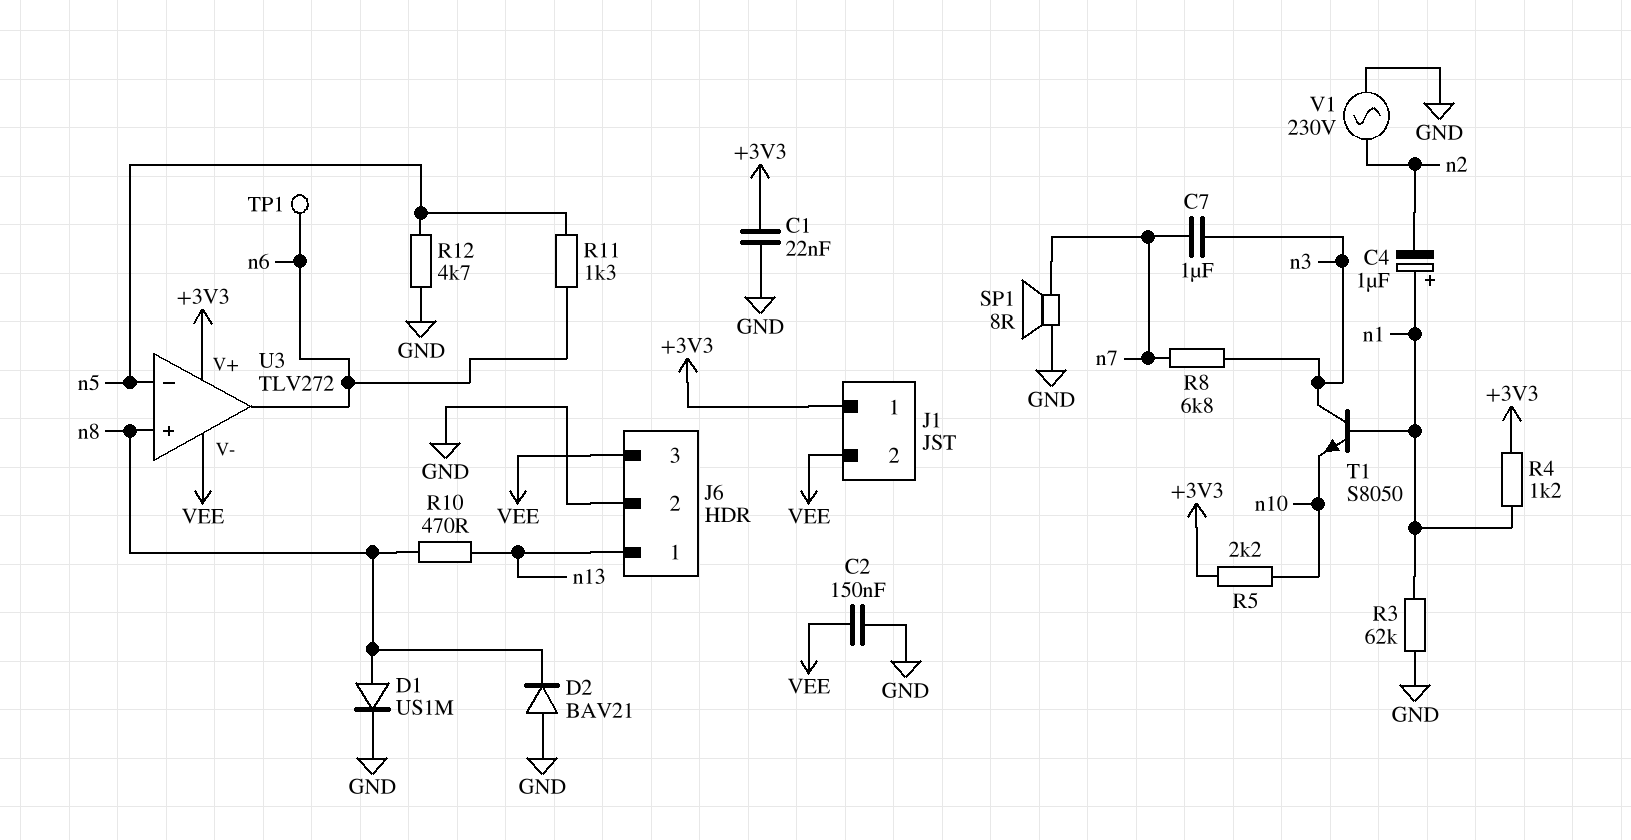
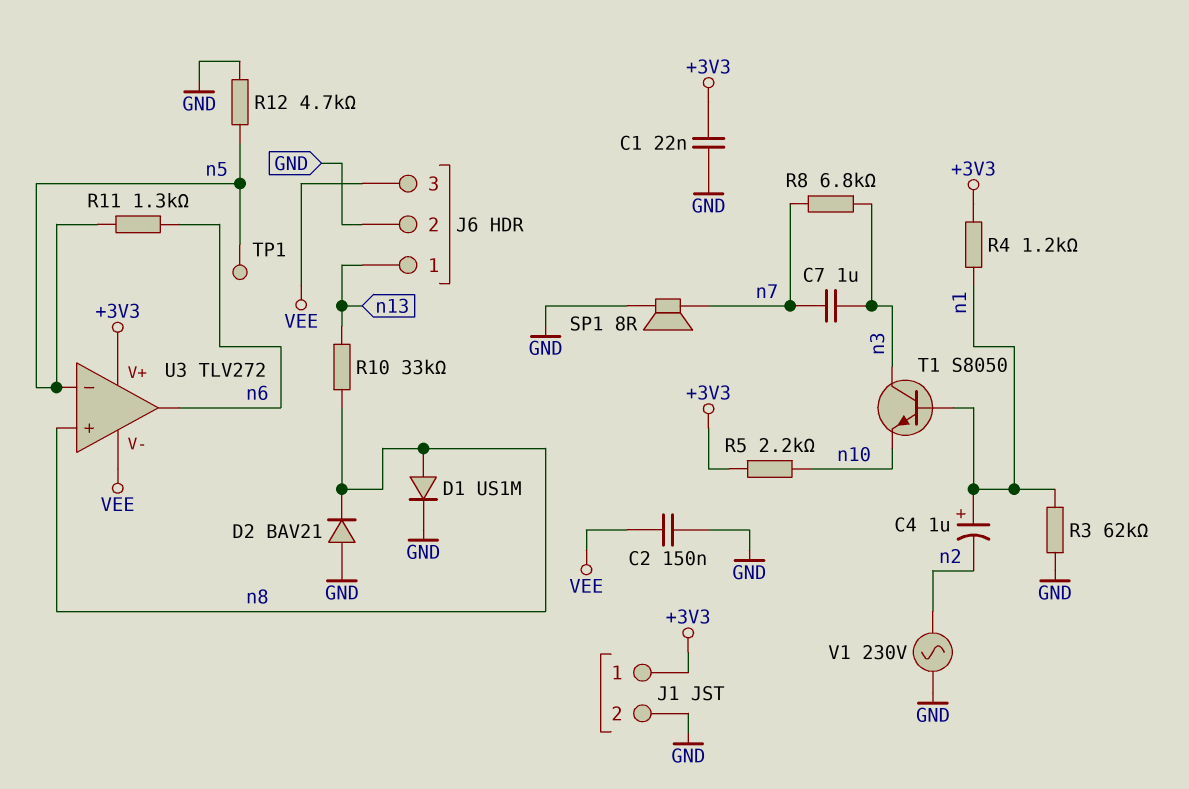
J1 pin 2: VEE -> GND
R10: 470 (n8, n13) -> 33k (n8, n13)
TP1: test point (n6) -> test point (n5)

